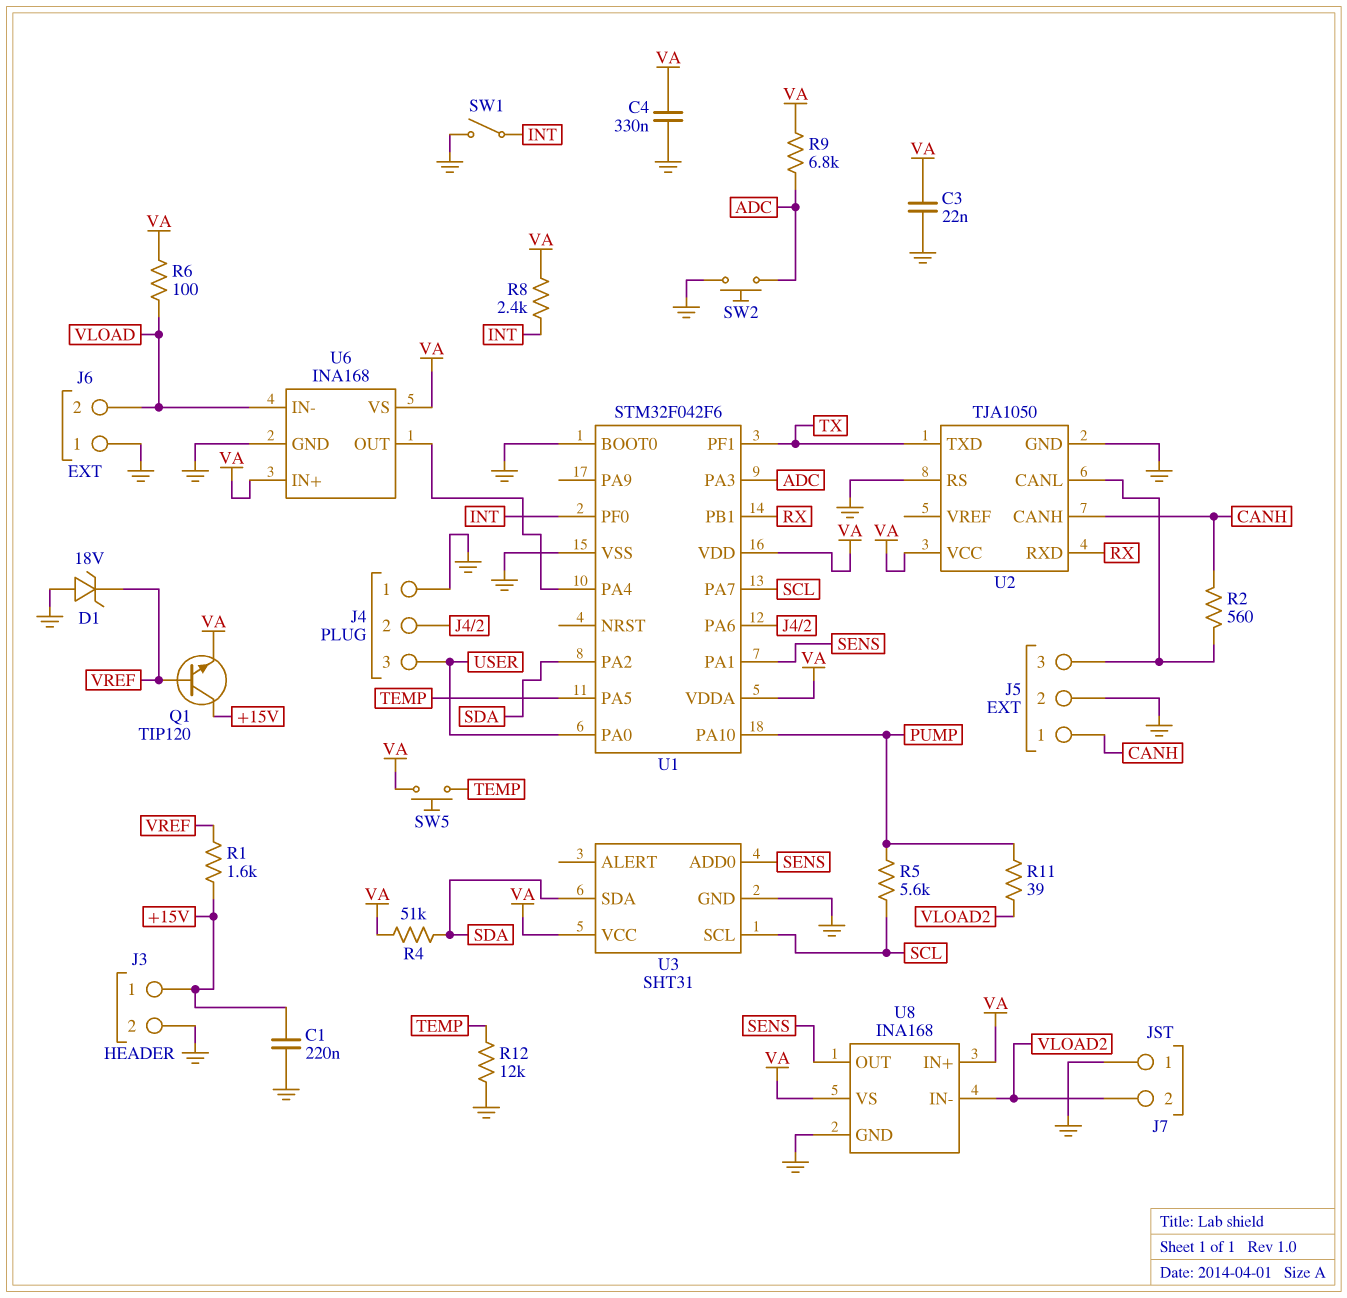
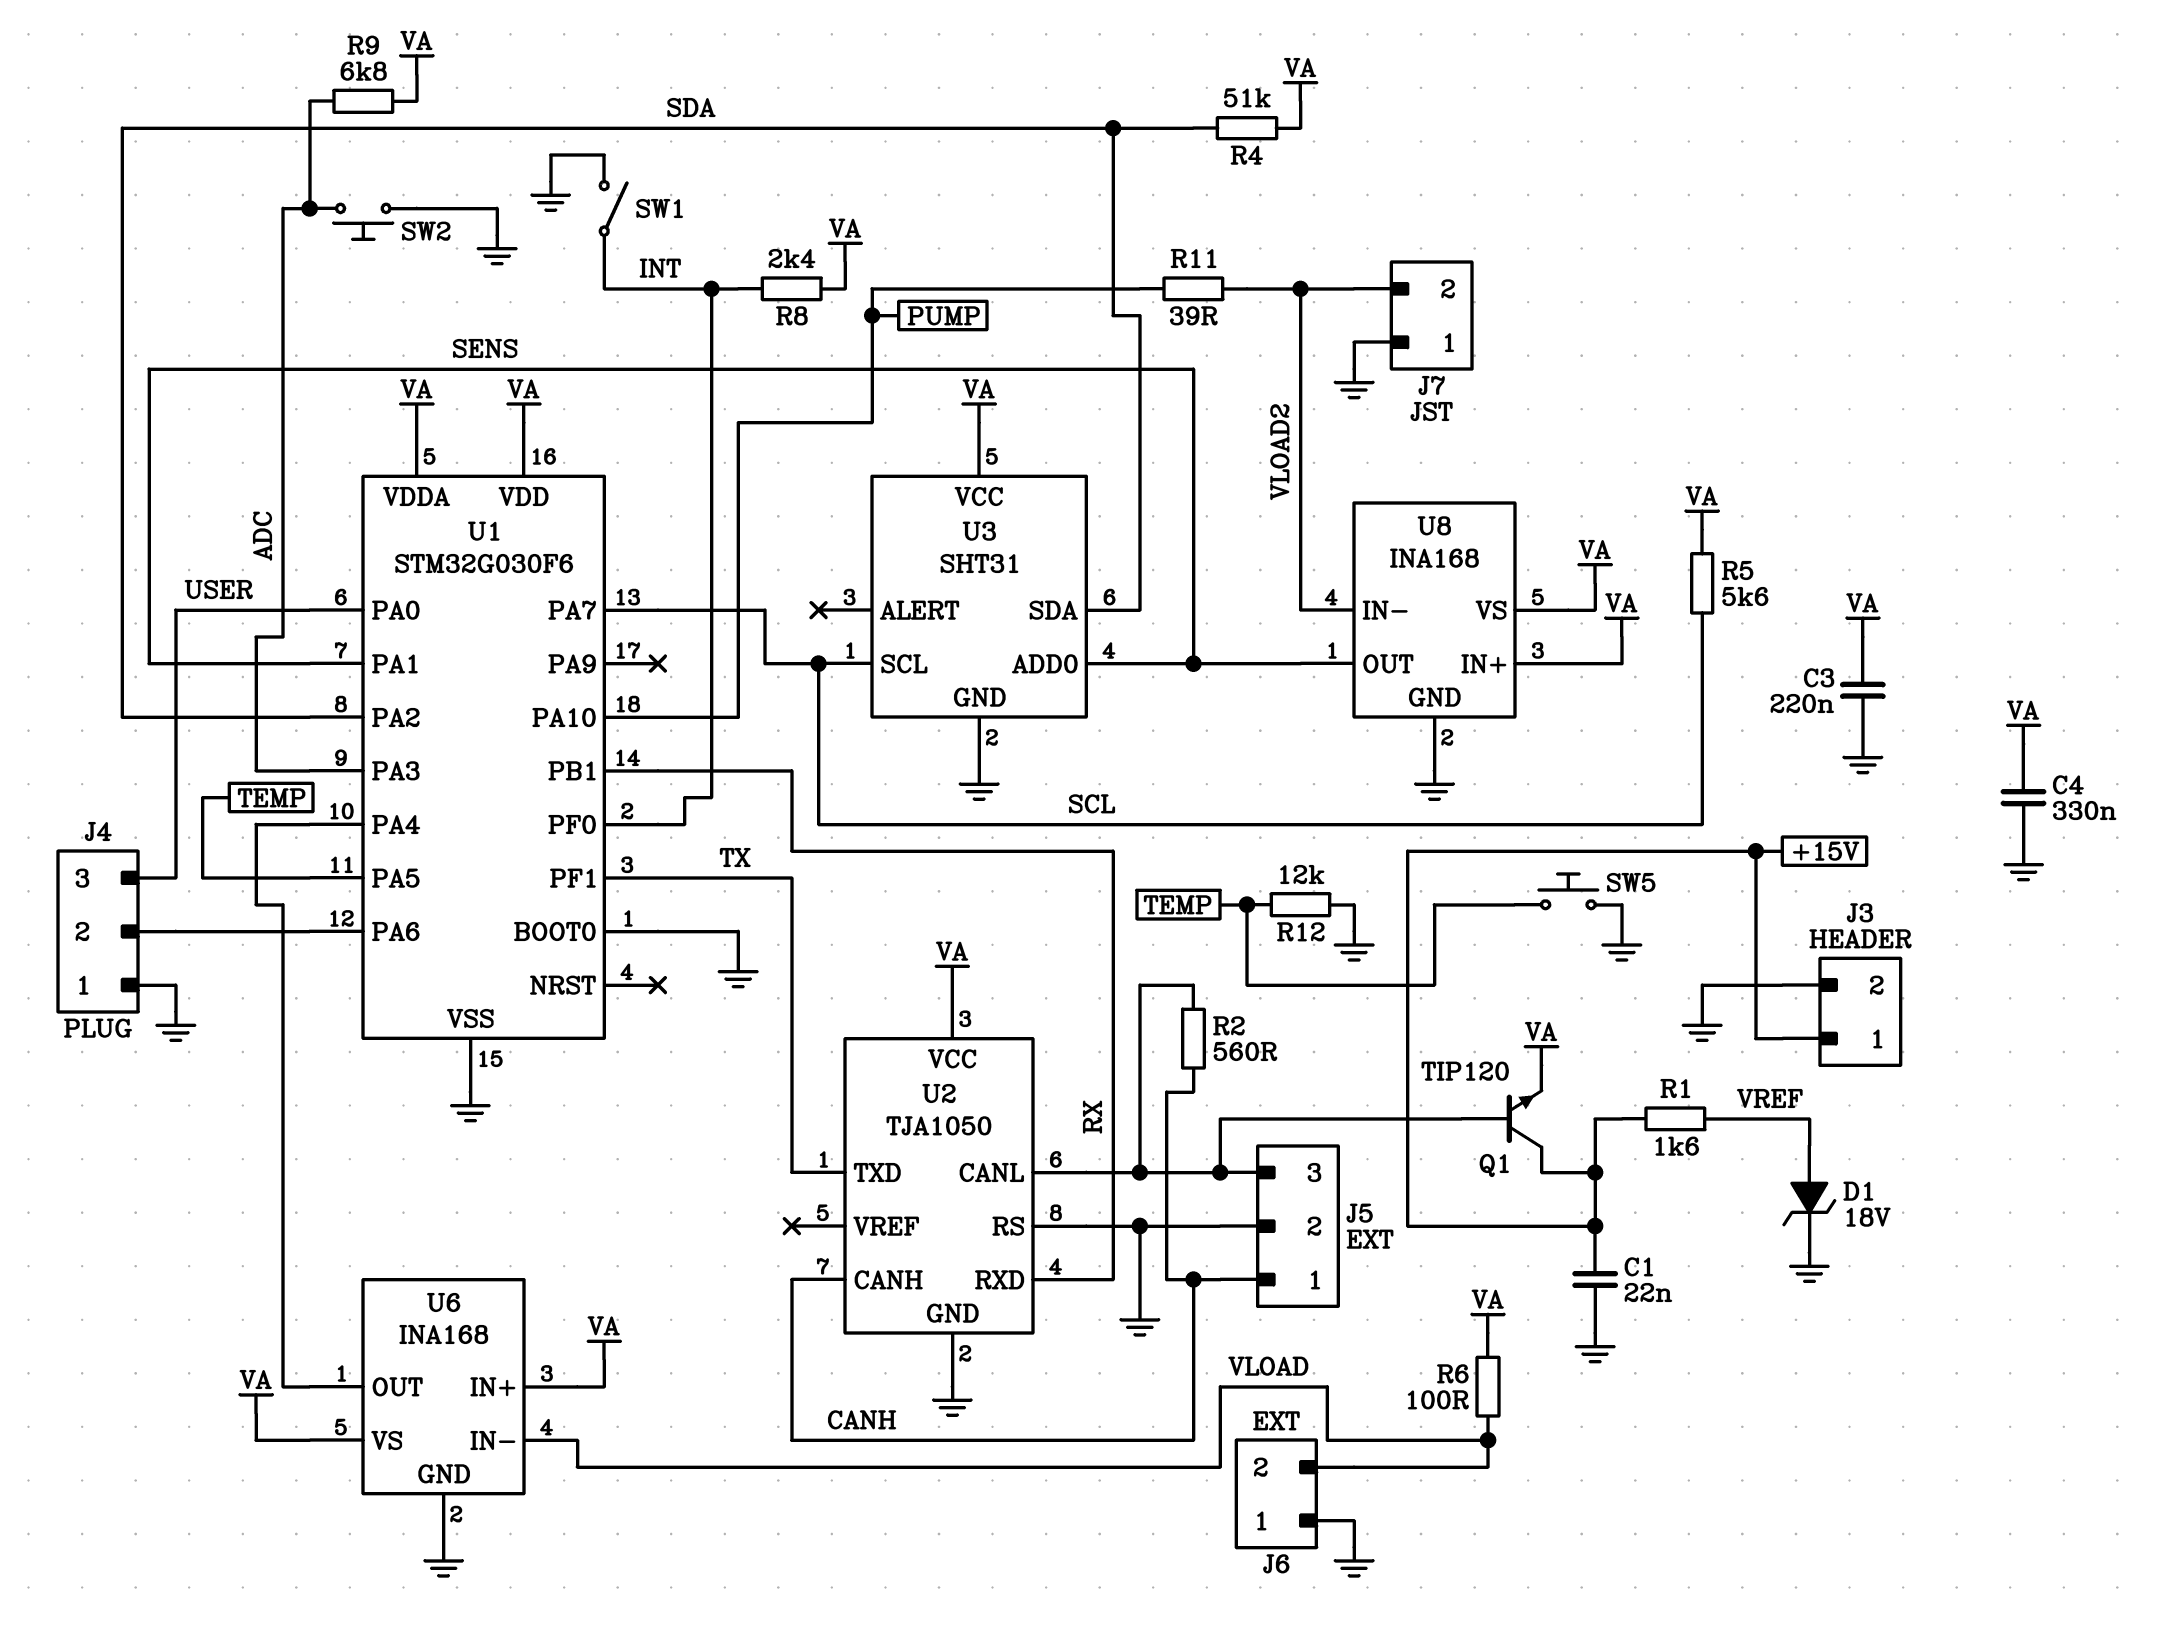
C1: 220nF (+15V, GND) -> 22nF (+15V, GND)
C3: 22nF (GND, VA) -> 220nF (GND, VA)
D1: zener 18V (A GND, K VREF) -> zener 18V (A VREF, K GND)
Q1: NPN TIP120 (B VREF, C +15V, E VA) -> NPN TIP120 (B J5/3, C +15V, E VA)
R5: 5.6k (PUMP, SCL) -> 5.6k (SCL, VA)
SW5: button (TEMP, VA) -> button (GND, TEMP)
U1: STM32F042F6 -> STM32G030F6

